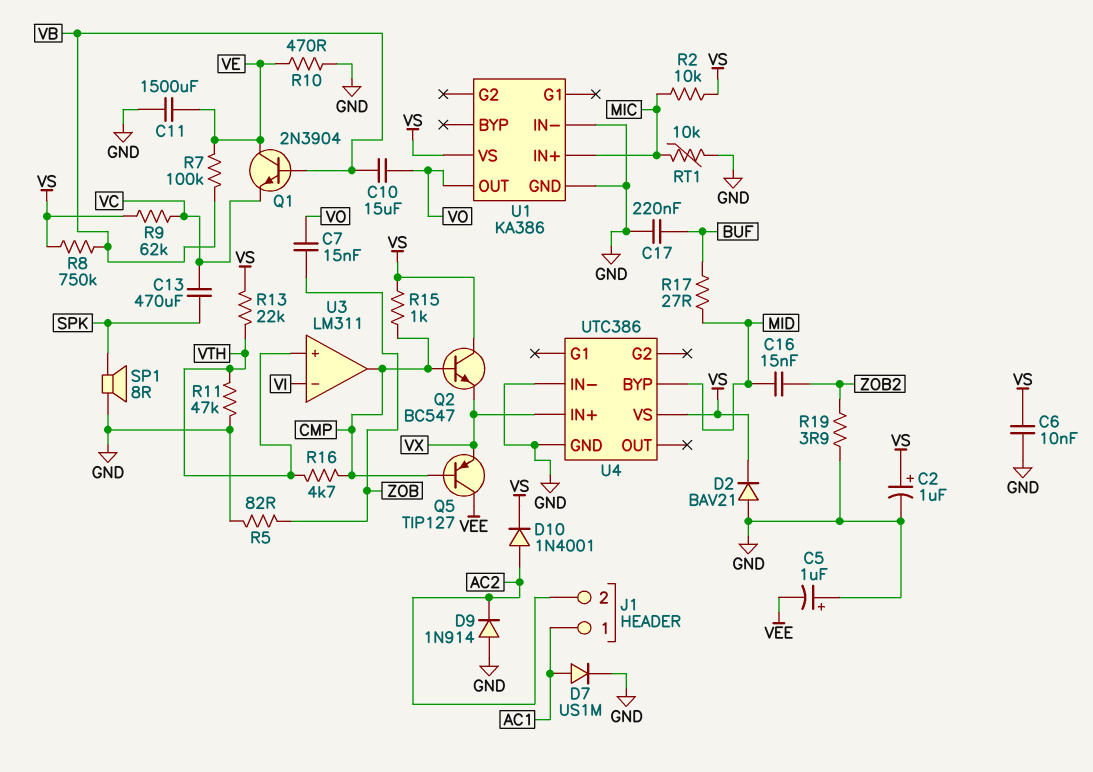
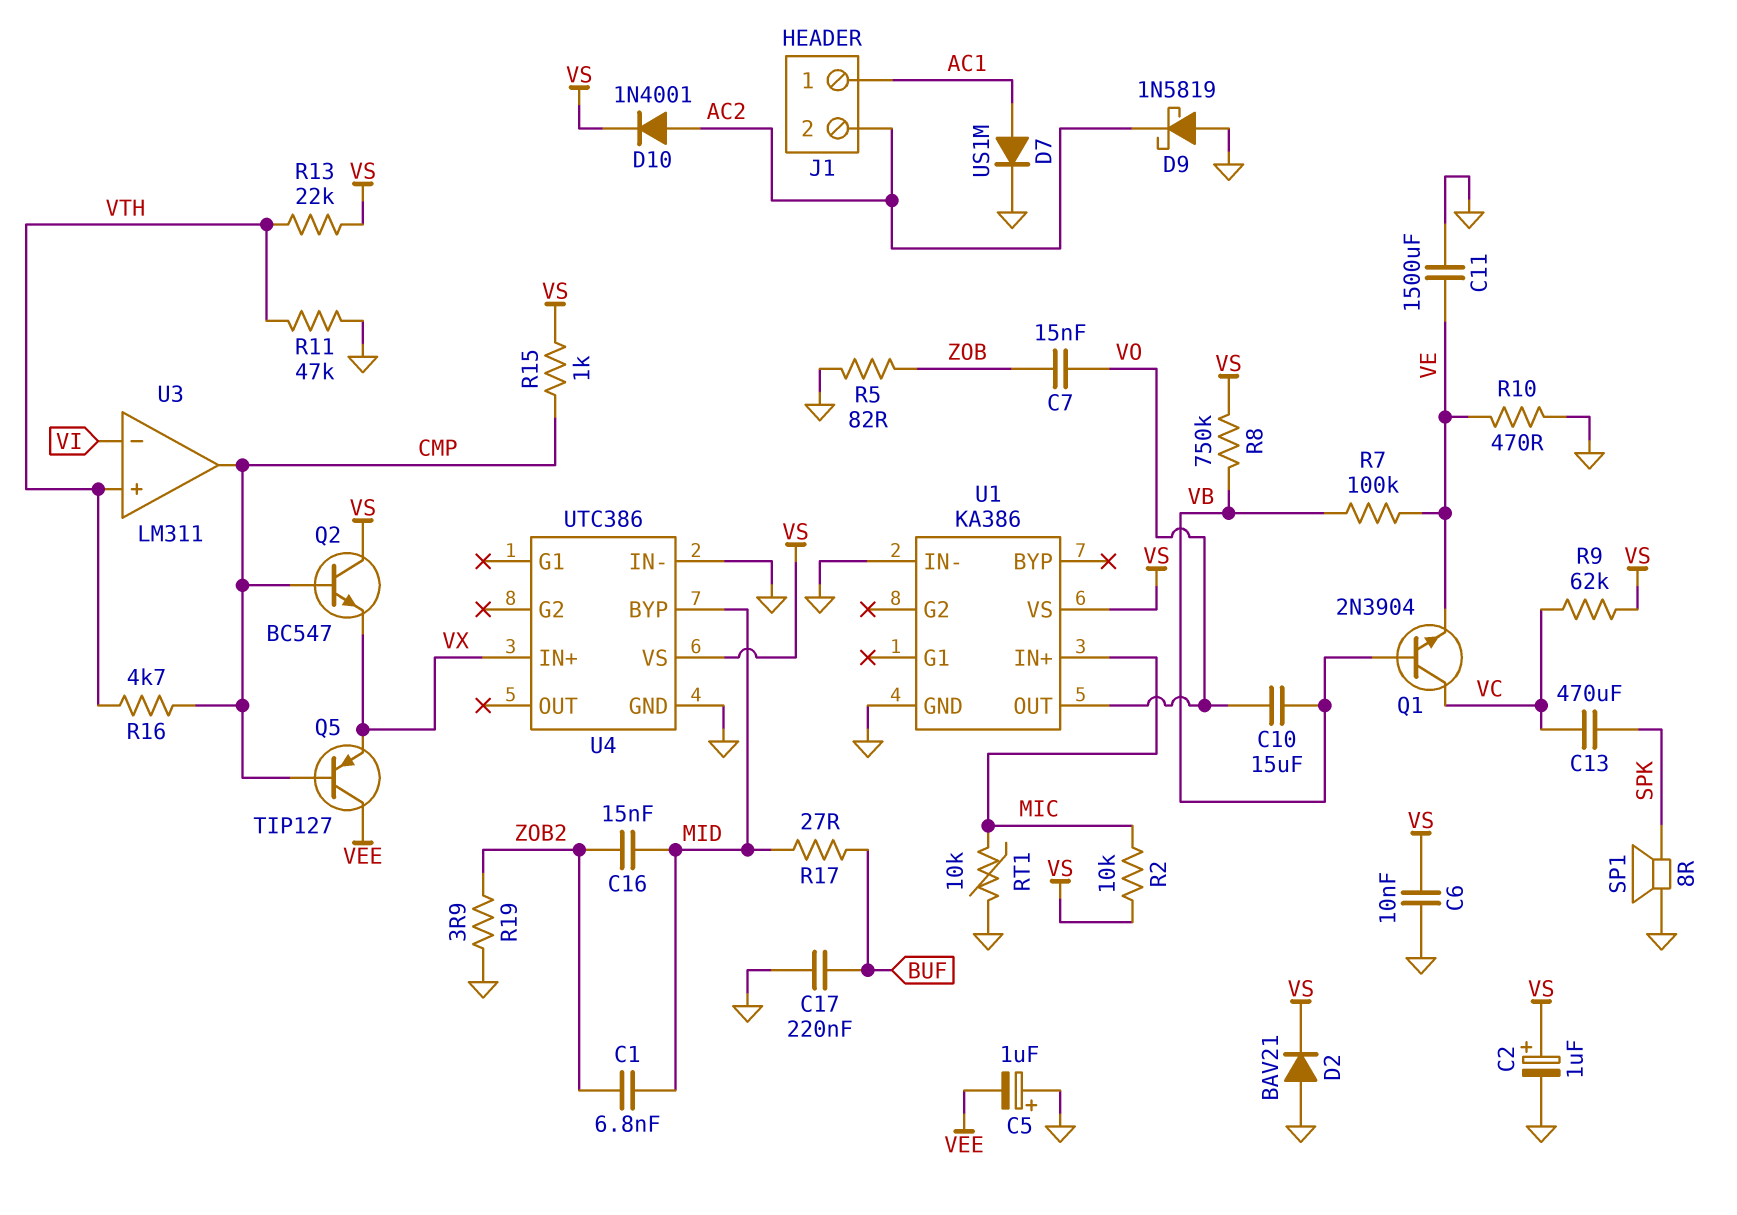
C1: none -> 6.8nF (MID, ZOB2)
D9: diode 1N914 (A GND, K AC2) -> schottky 1N5819 (A GND, K AC2)
Q1: NPN 2N3904 (B VB, C VE, E VC) -> NPN 2N3904 (B VB, C VC, E VE)

